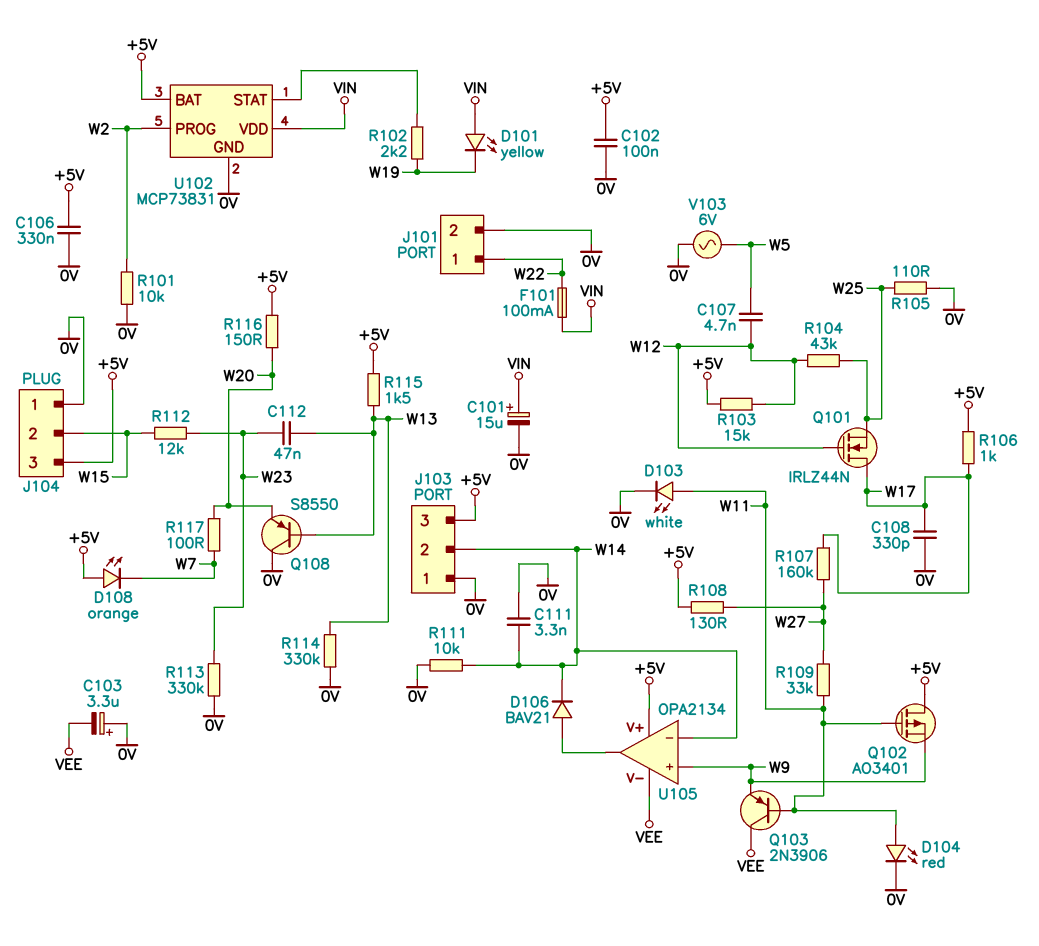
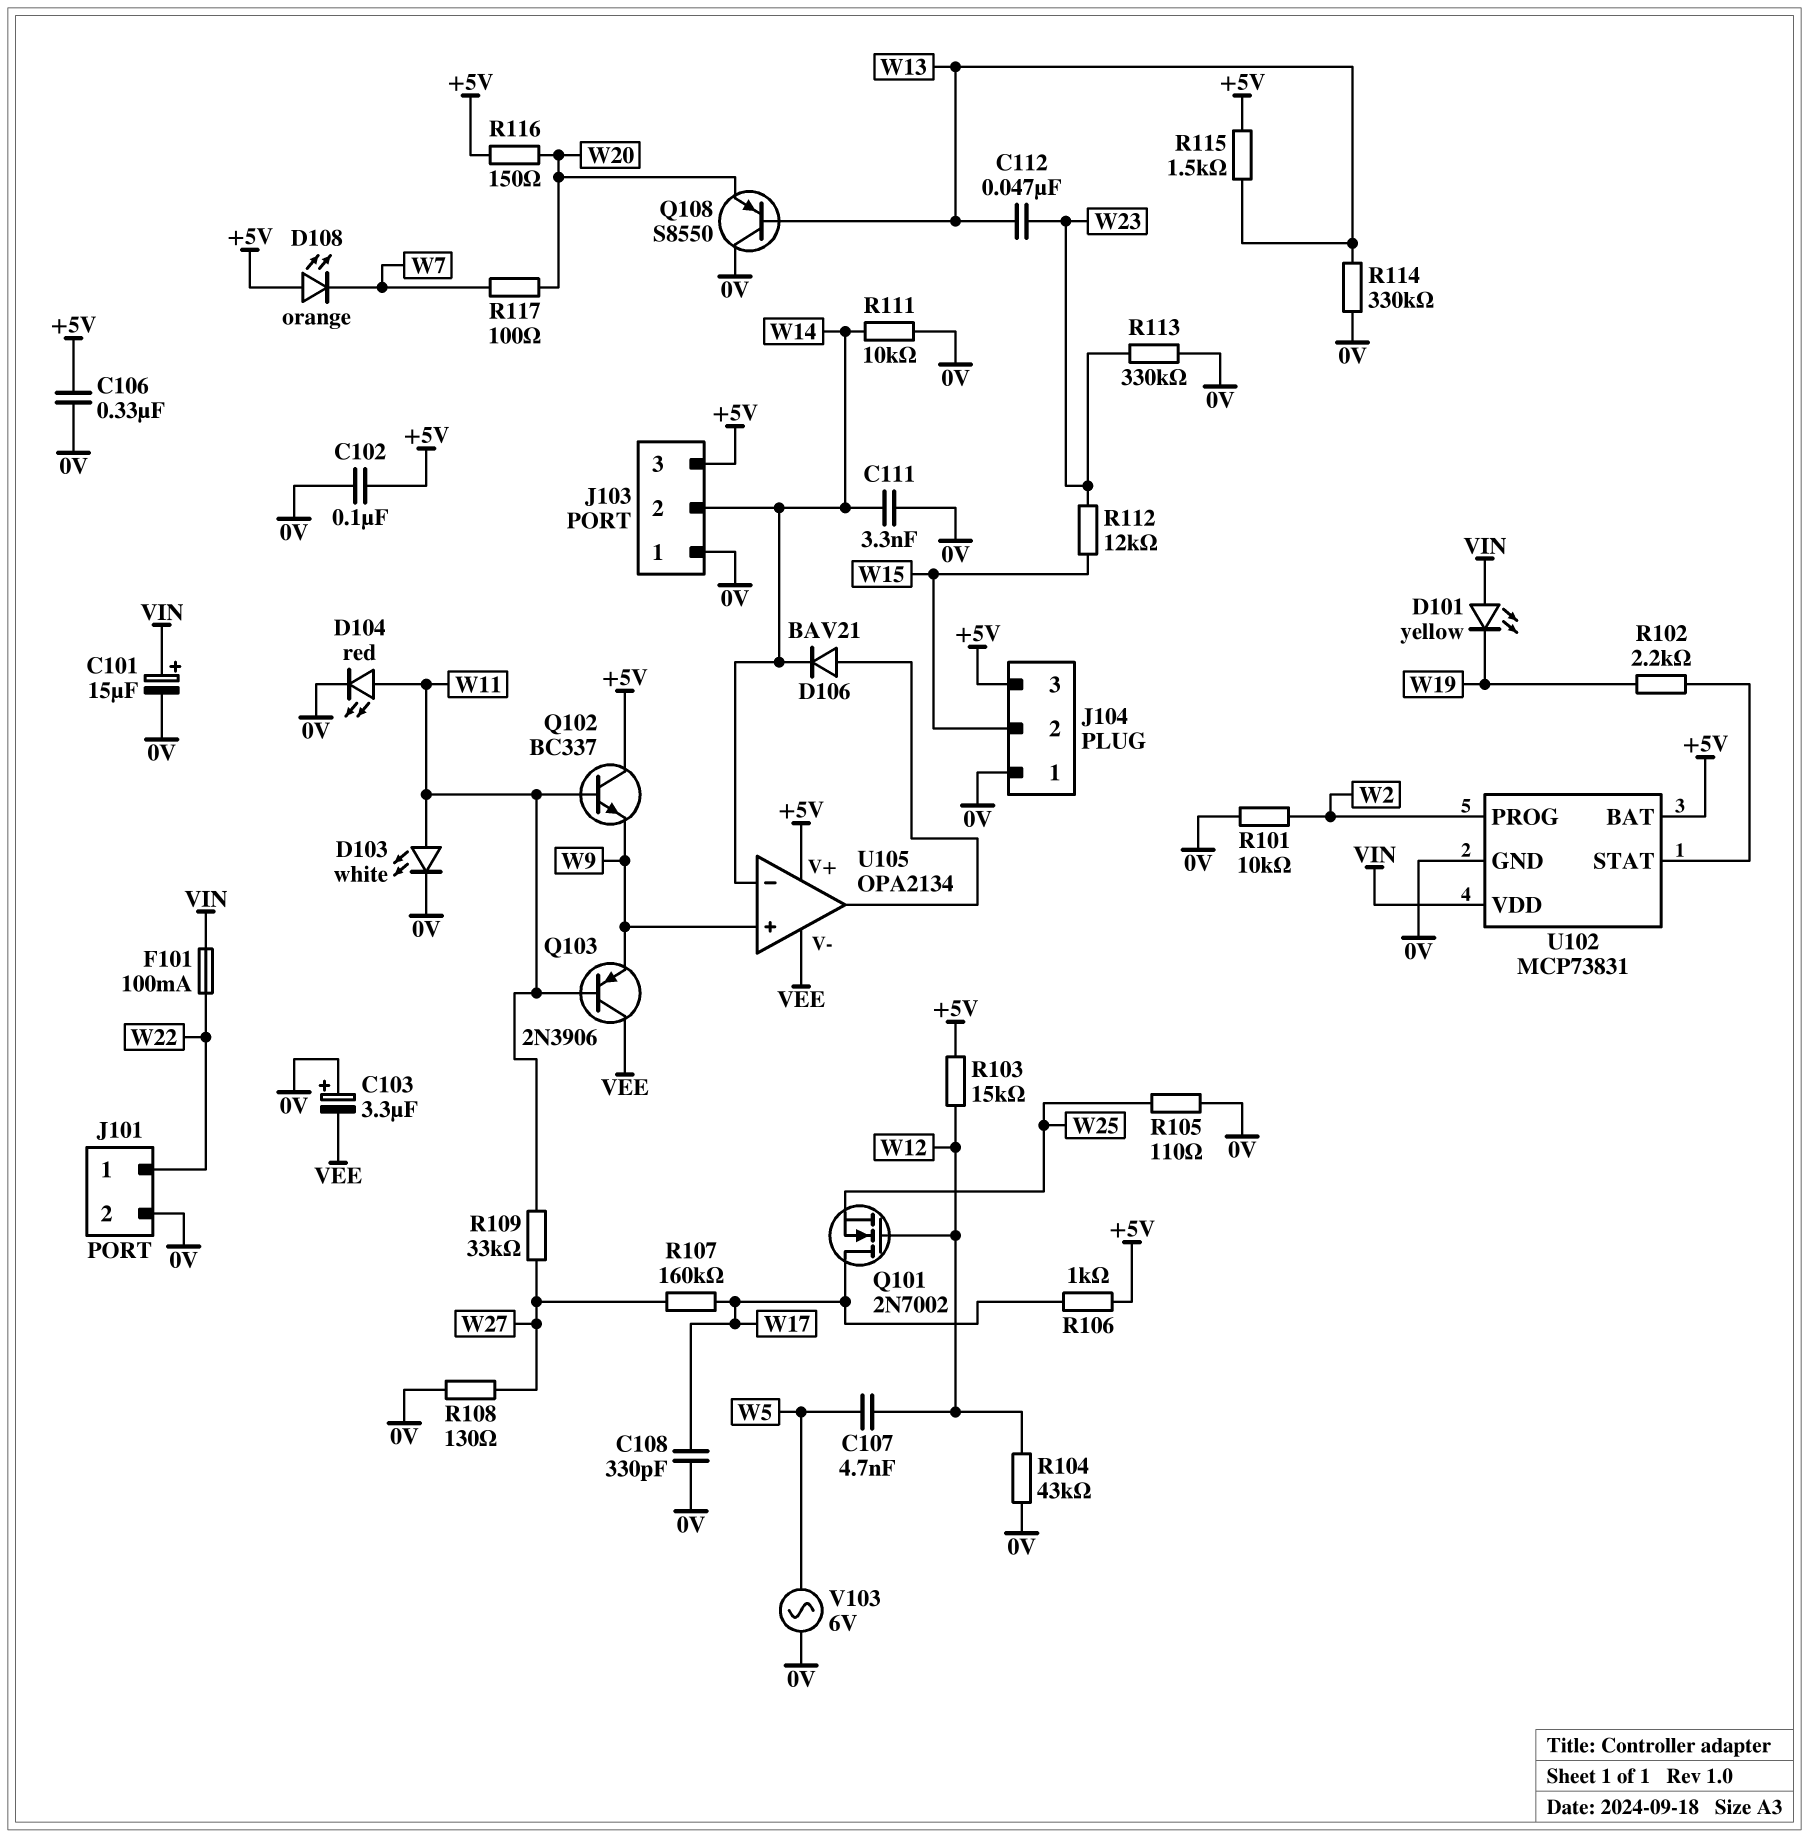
Q101: NMOS IRLZ44N (G W12, D W17, S W25) -> NMOS 2N7002 (G W12, D W17, S W25)
Q102: PMOS AO3401 (G W11, D +5V, S W9) -> NPN BC337 (B W11, C +5V, E W9)
R104: 43k (W12, W25) -> 43k (0V, W12)
R108: 130 (+5V, W27) -> 130 (0V, W27)

